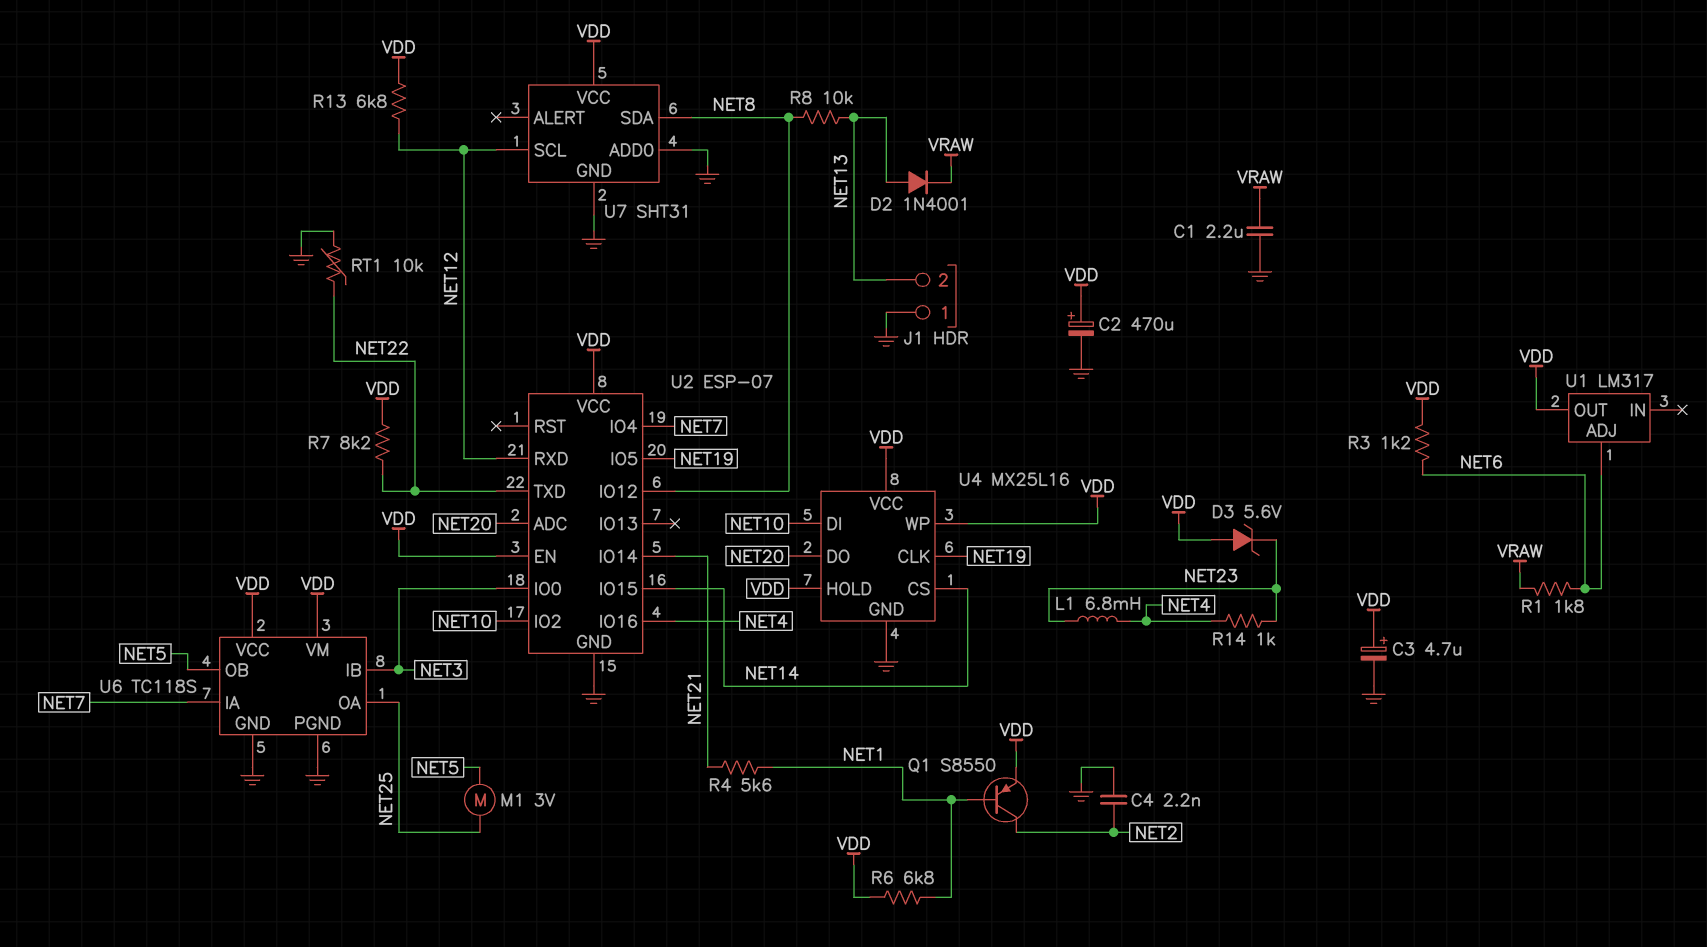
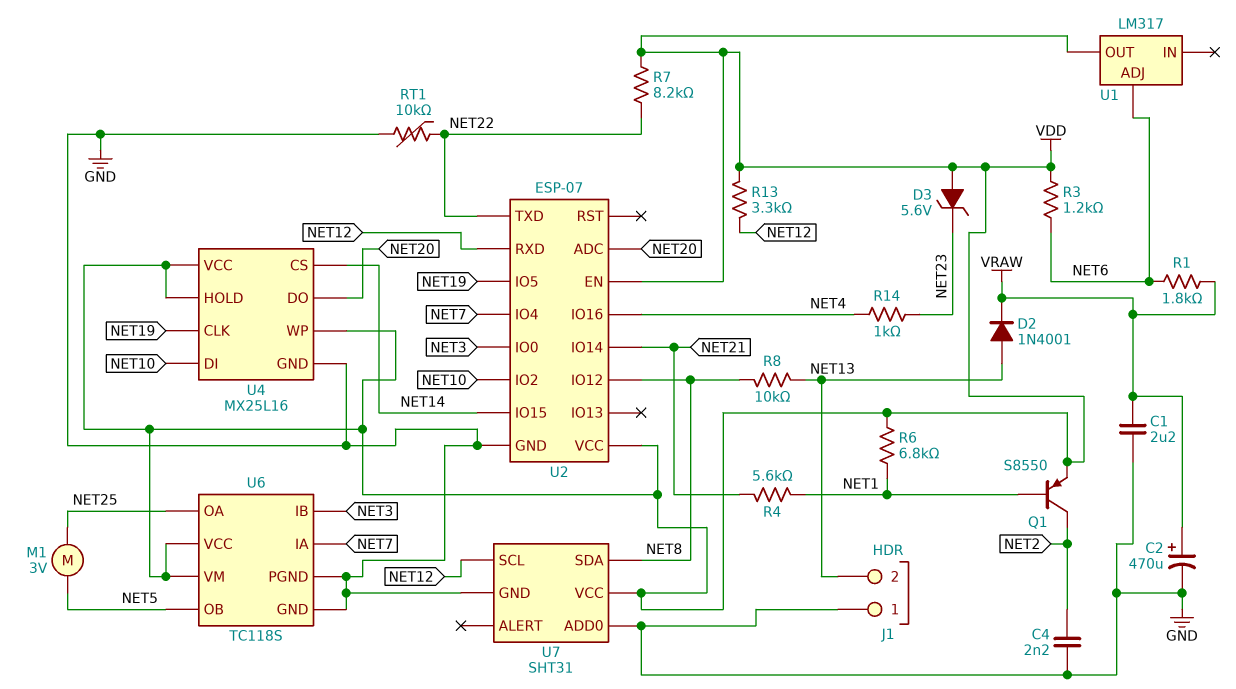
C2: 470uF (plus VDD, minus GND) -> 470uF (plus VRAW, minus GND)
C3: 4.7uF (plus VDD, minus GND) -> none
L1: 6.8mH (NET4, NET23) -> none
R13: 6.8k (NET12, VDD) -> 3.3k (NET12, VDD)

